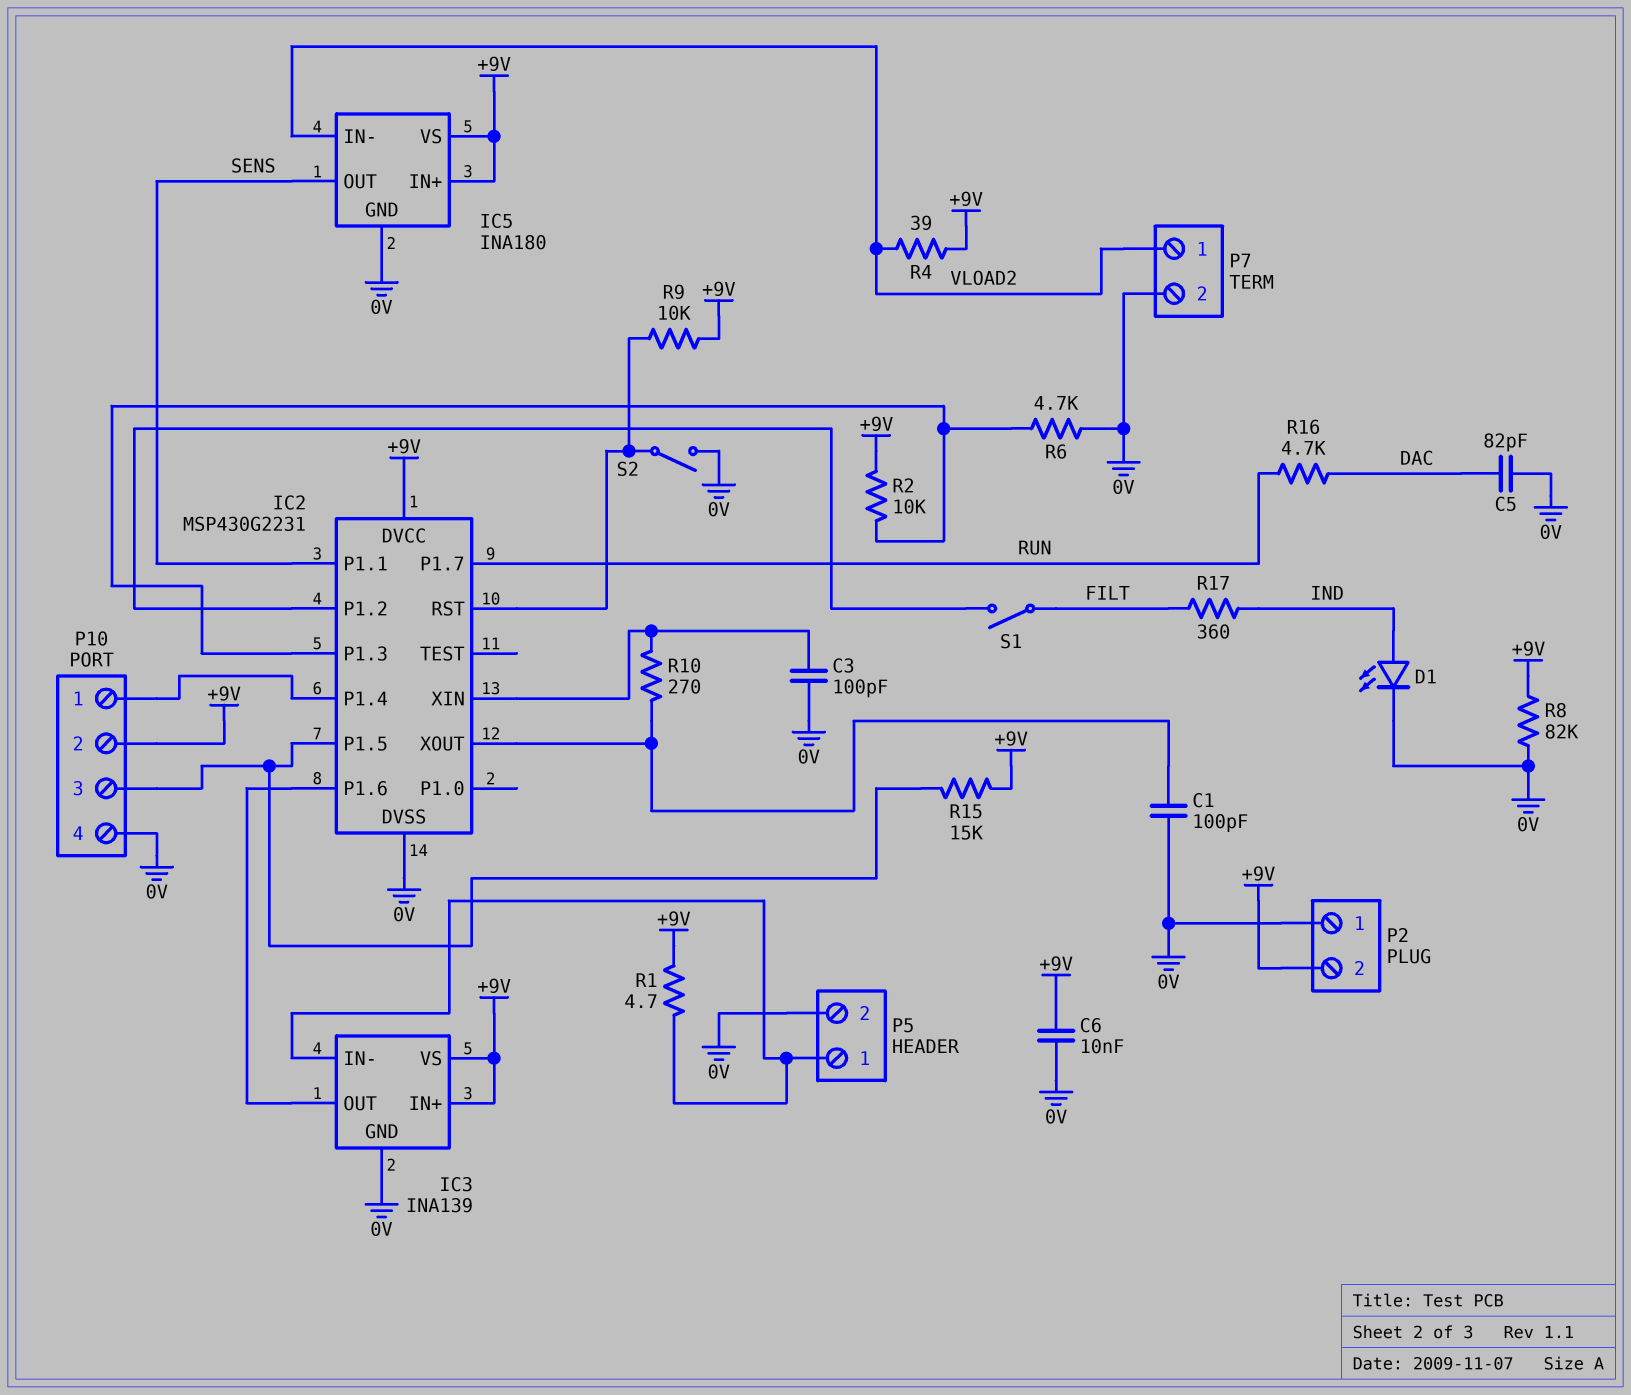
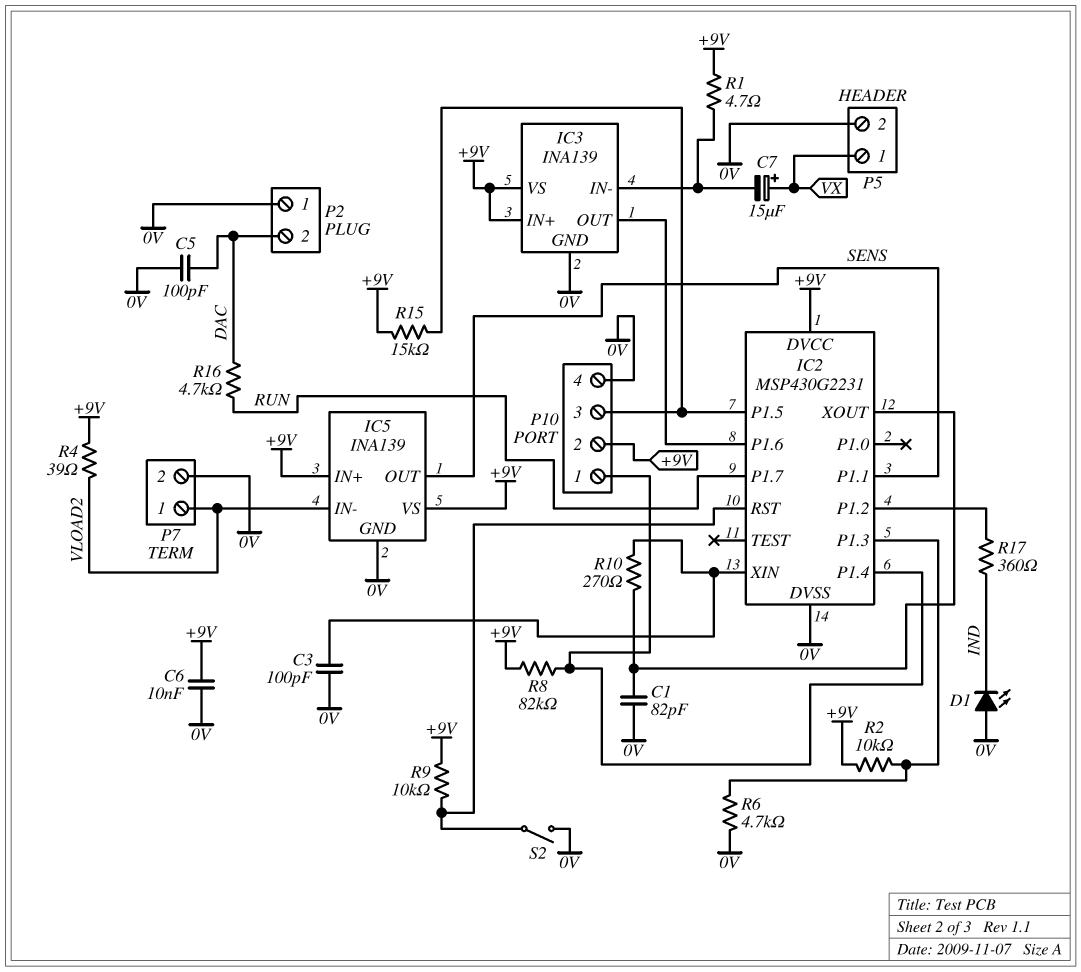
C1: 100pF (0V, IC2/XOUT) -> 82pF (0V, IC2/XOUT)
C5: 82pF (0V, DAC) -> 100pF (0V, DAC)
C7: none -> 15uF (plus VX, minus IC3/IN-)
D1: LED (A IND, K 0V) -> LED (A 0V, K IND)
IC5: INA180 -> INA139
P2 pin 2: +9V -> DAC
P5 pin 1: IC3/IN- -> VX
R8: 82k (+9V, 0V) -> 82k (+9V, IC2/P1.4)
R17: 360 (FILT, IND) -> 360 (IC2/P1.2, IND)
S1: switch (FILT, IC2/P1.2) -> none

